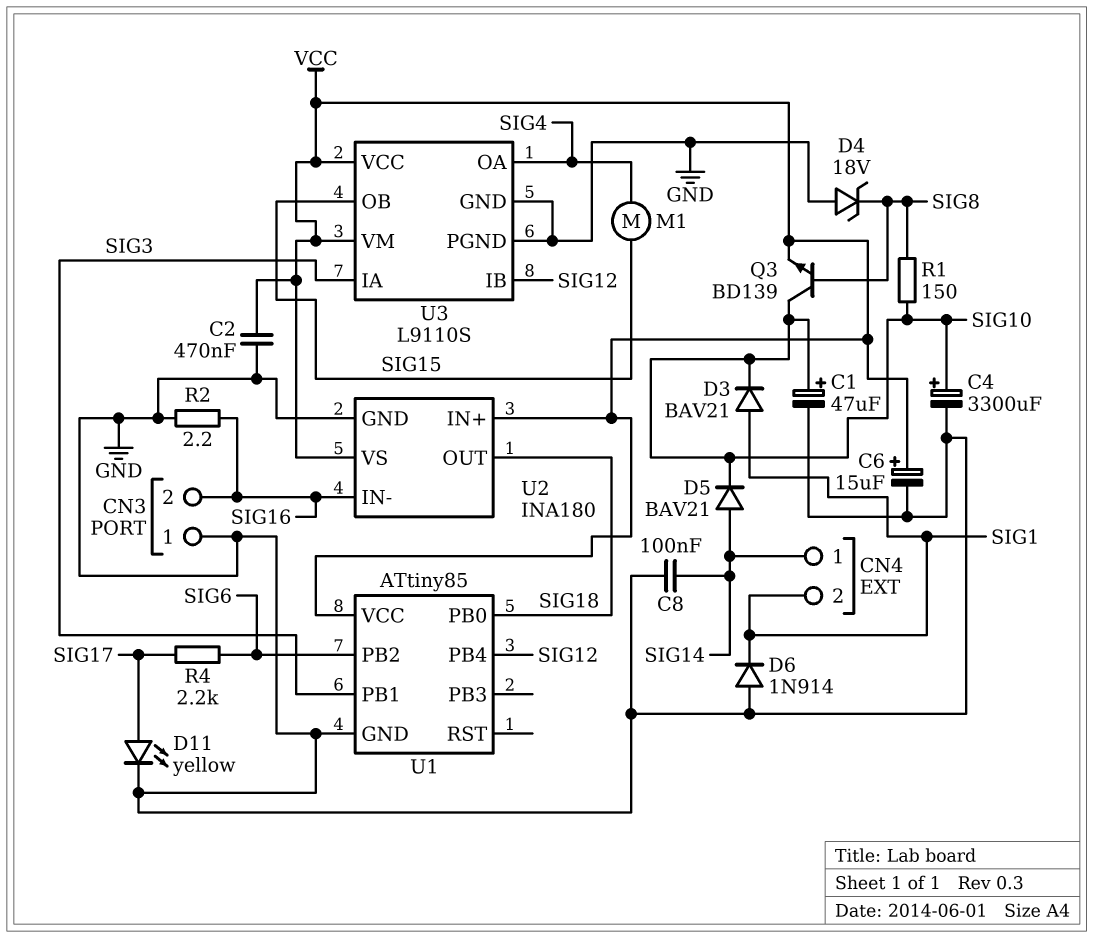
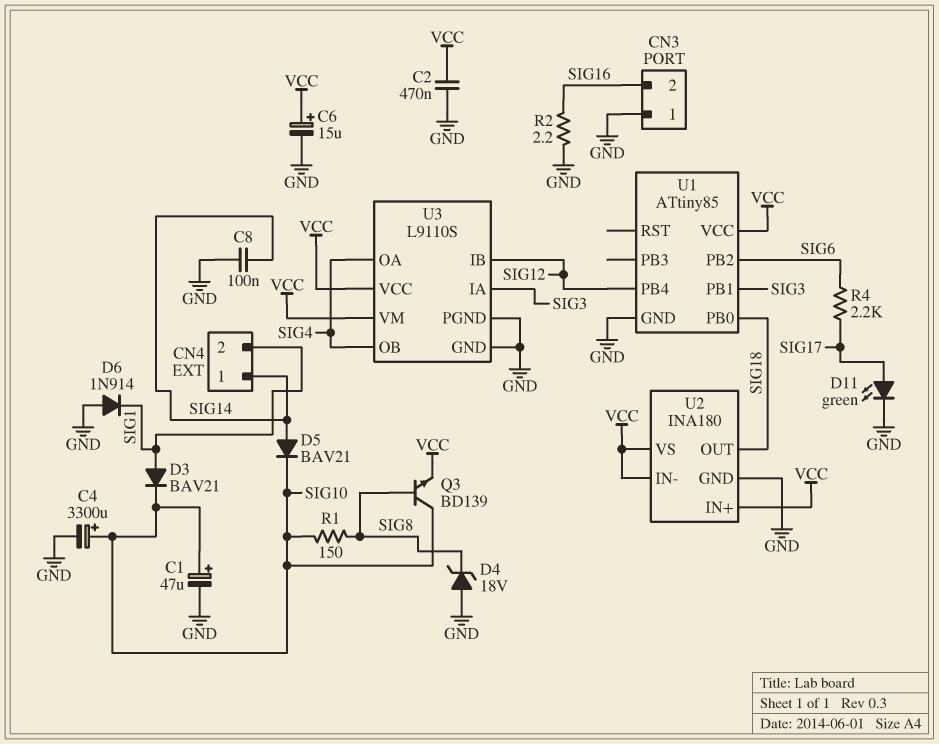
D11: LED yellow (A SIG17, K GND) -> LED green (A SIG17, K GND)
M1: motor (SIG4, SIG15) -> none
U2 pin IN-: SIG16 -> VCC
U3 pin OB: SIG15 -> SIG4

